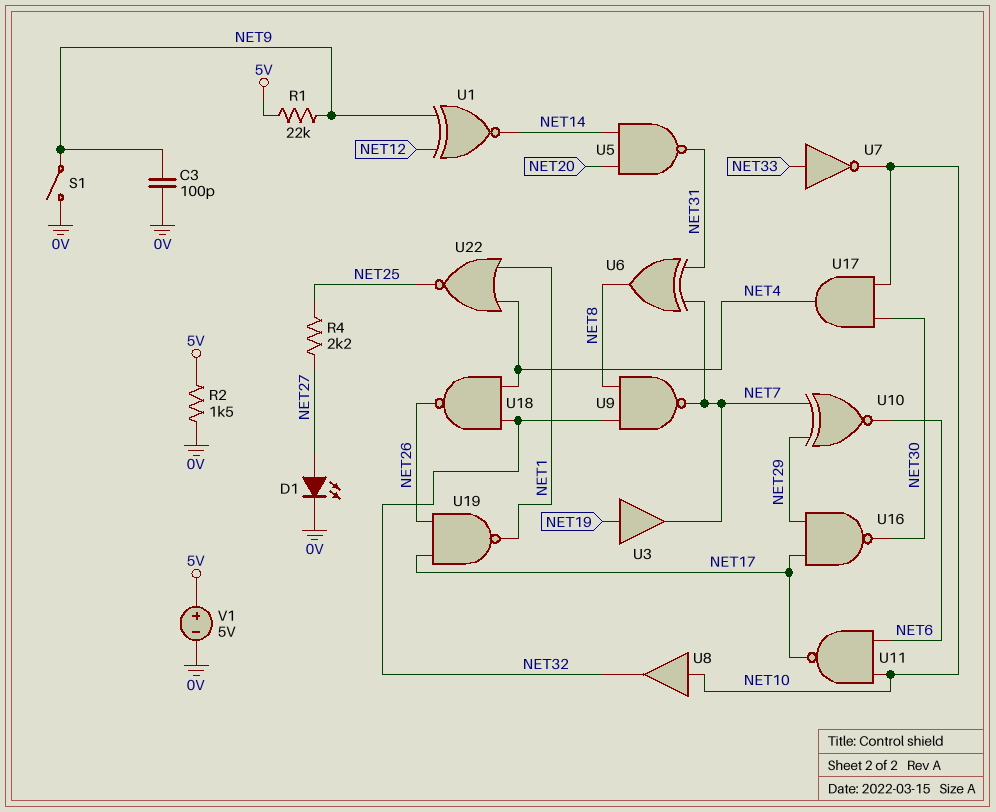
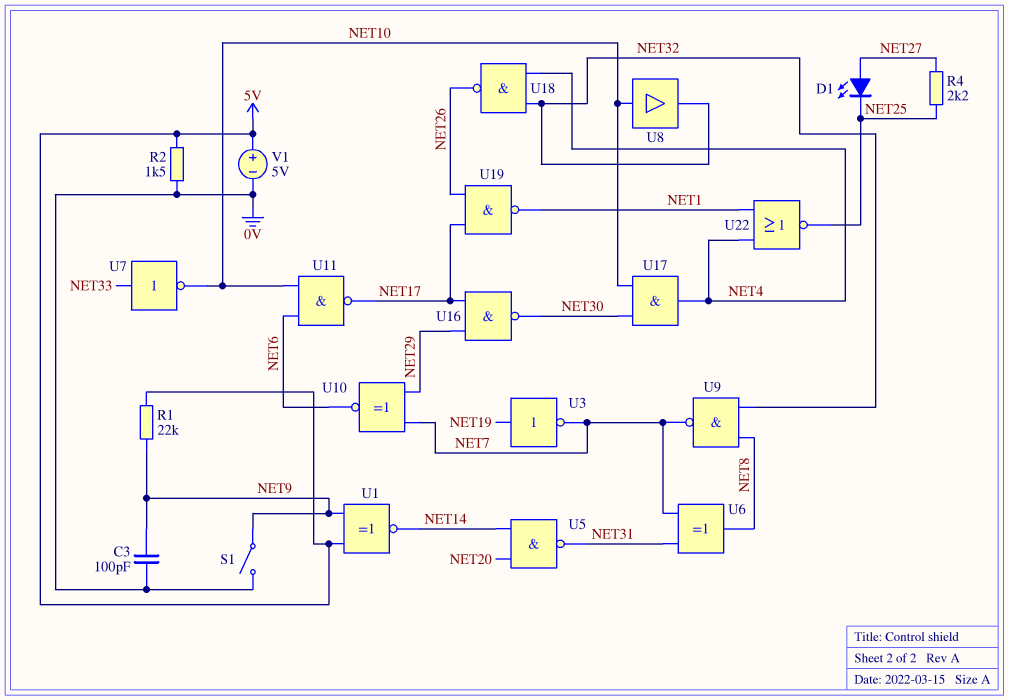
D1: LED (A NET27, K 0V) -> LED (A NET27, K NET25)
U1: XNOR (in NET9, in NET12, out NET14) -> XNOR (in 5V, in NET9, out NET14)
U3: buffer (in NET19, out NET7) -> NOT (in NET19, out NET7)

